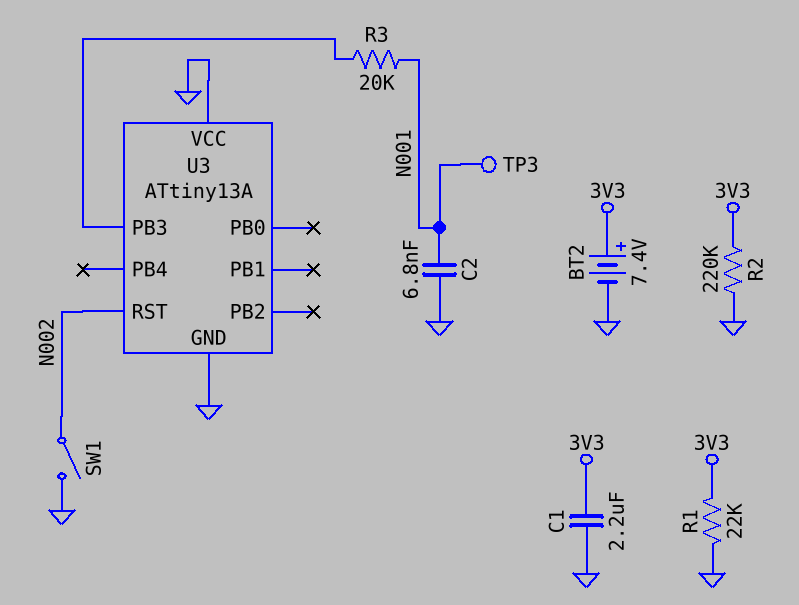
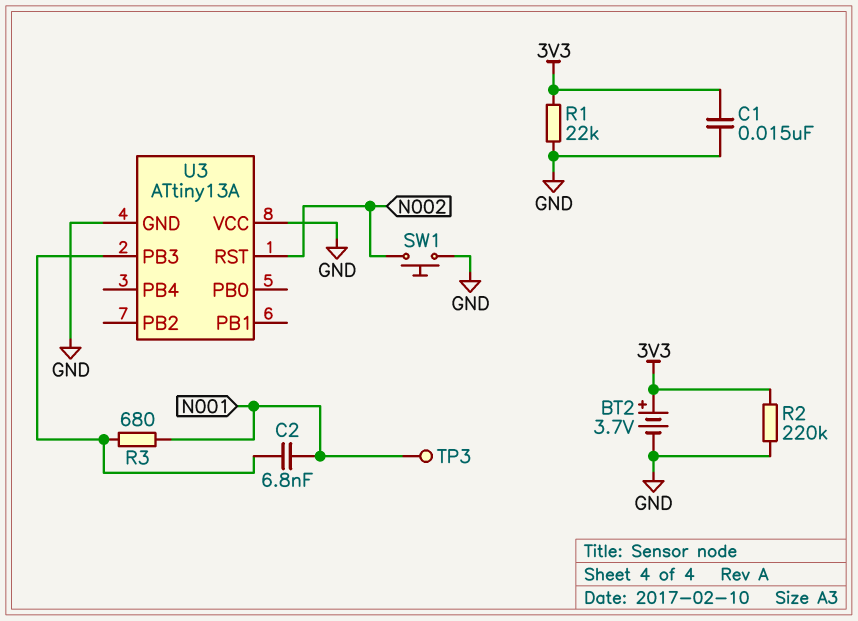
BT2: 7.4V (plus 3V3, minus GND) -> 3.7V (plus 3V3, minus GND)
C1: 2.2uF (3V3, GND) -> 15nF (3V3, GND)
C2: 6.8nF (GND, N001) -> 6.8nF (N001, U3/PB3)
R3: 20k (N001, U3/PB3) -> 680 (N001, U3/PB3)
SW1: switch (GND, N002) -> button (GND, N002)

